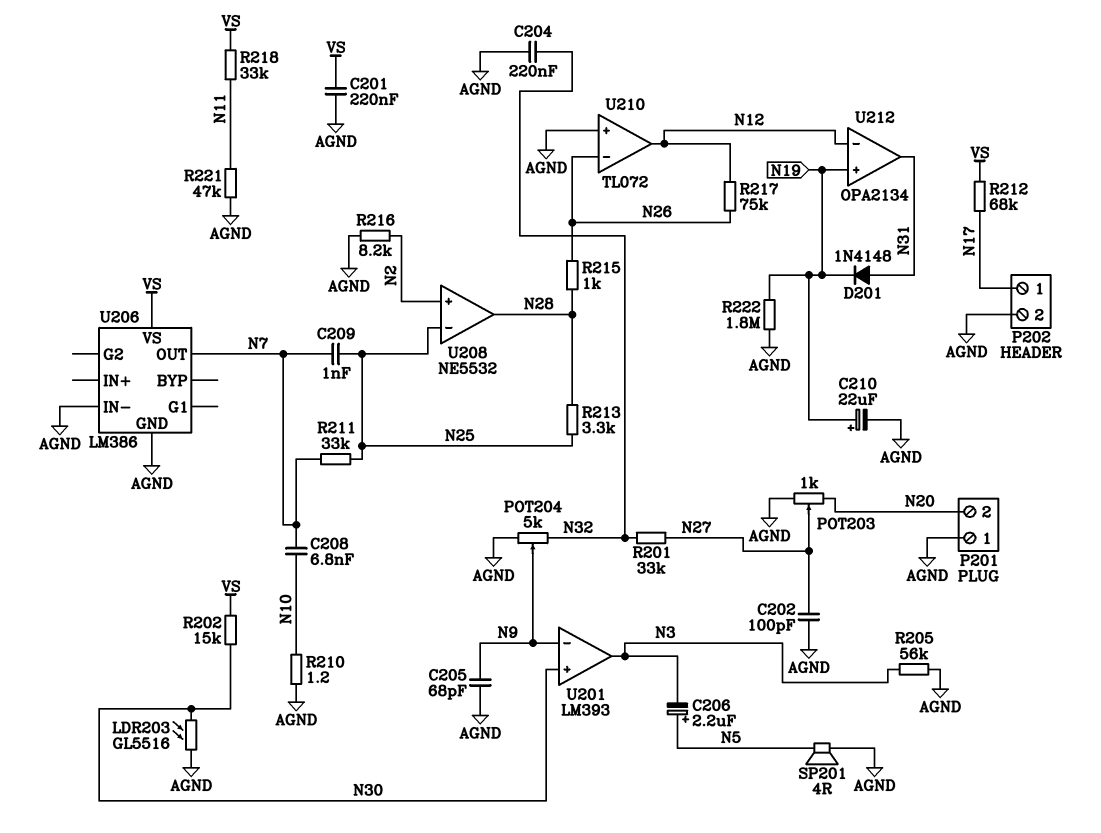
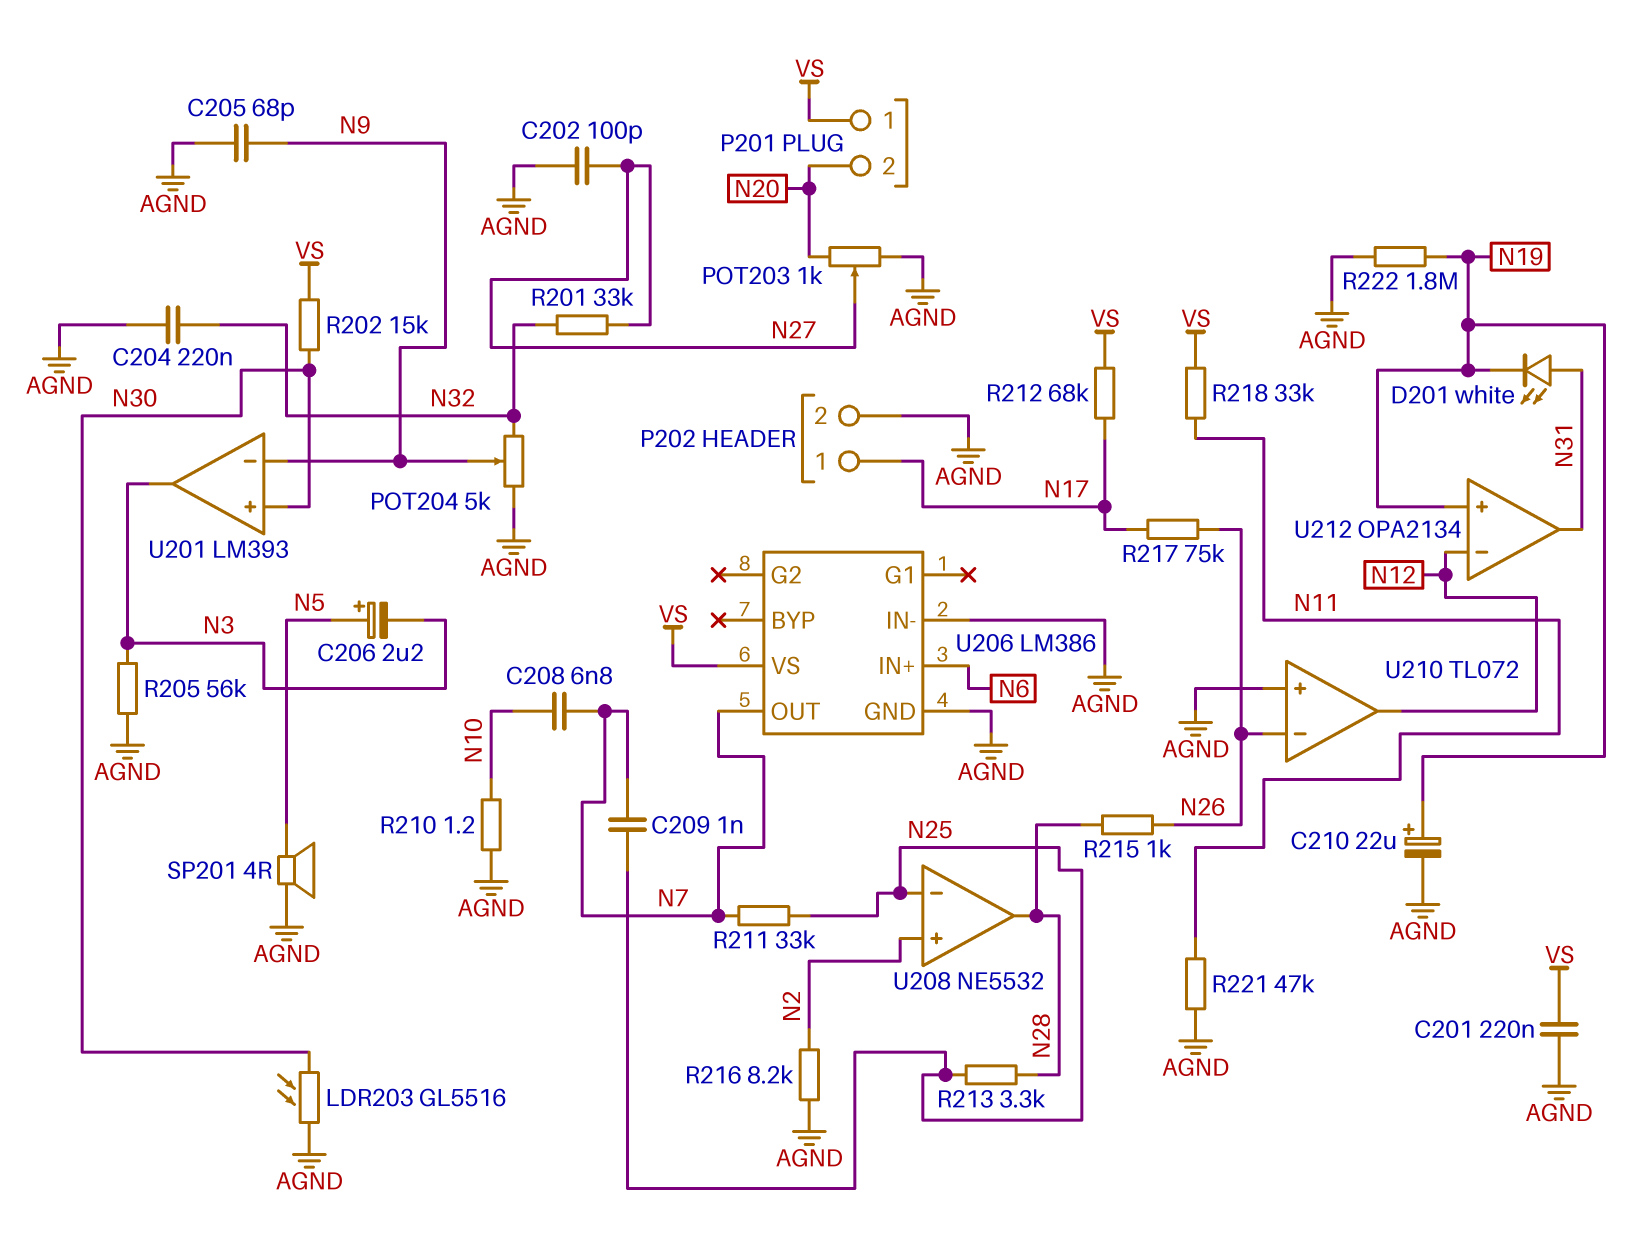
D201: diode 1N4148 (A N31, K N19) -> LED white (A N31, K N19)
P201 pin 1: AGND -> VS
R217: 75k (N12, N26) -> 75k (N17, N26)
U206 pin IN+: none -> N6

